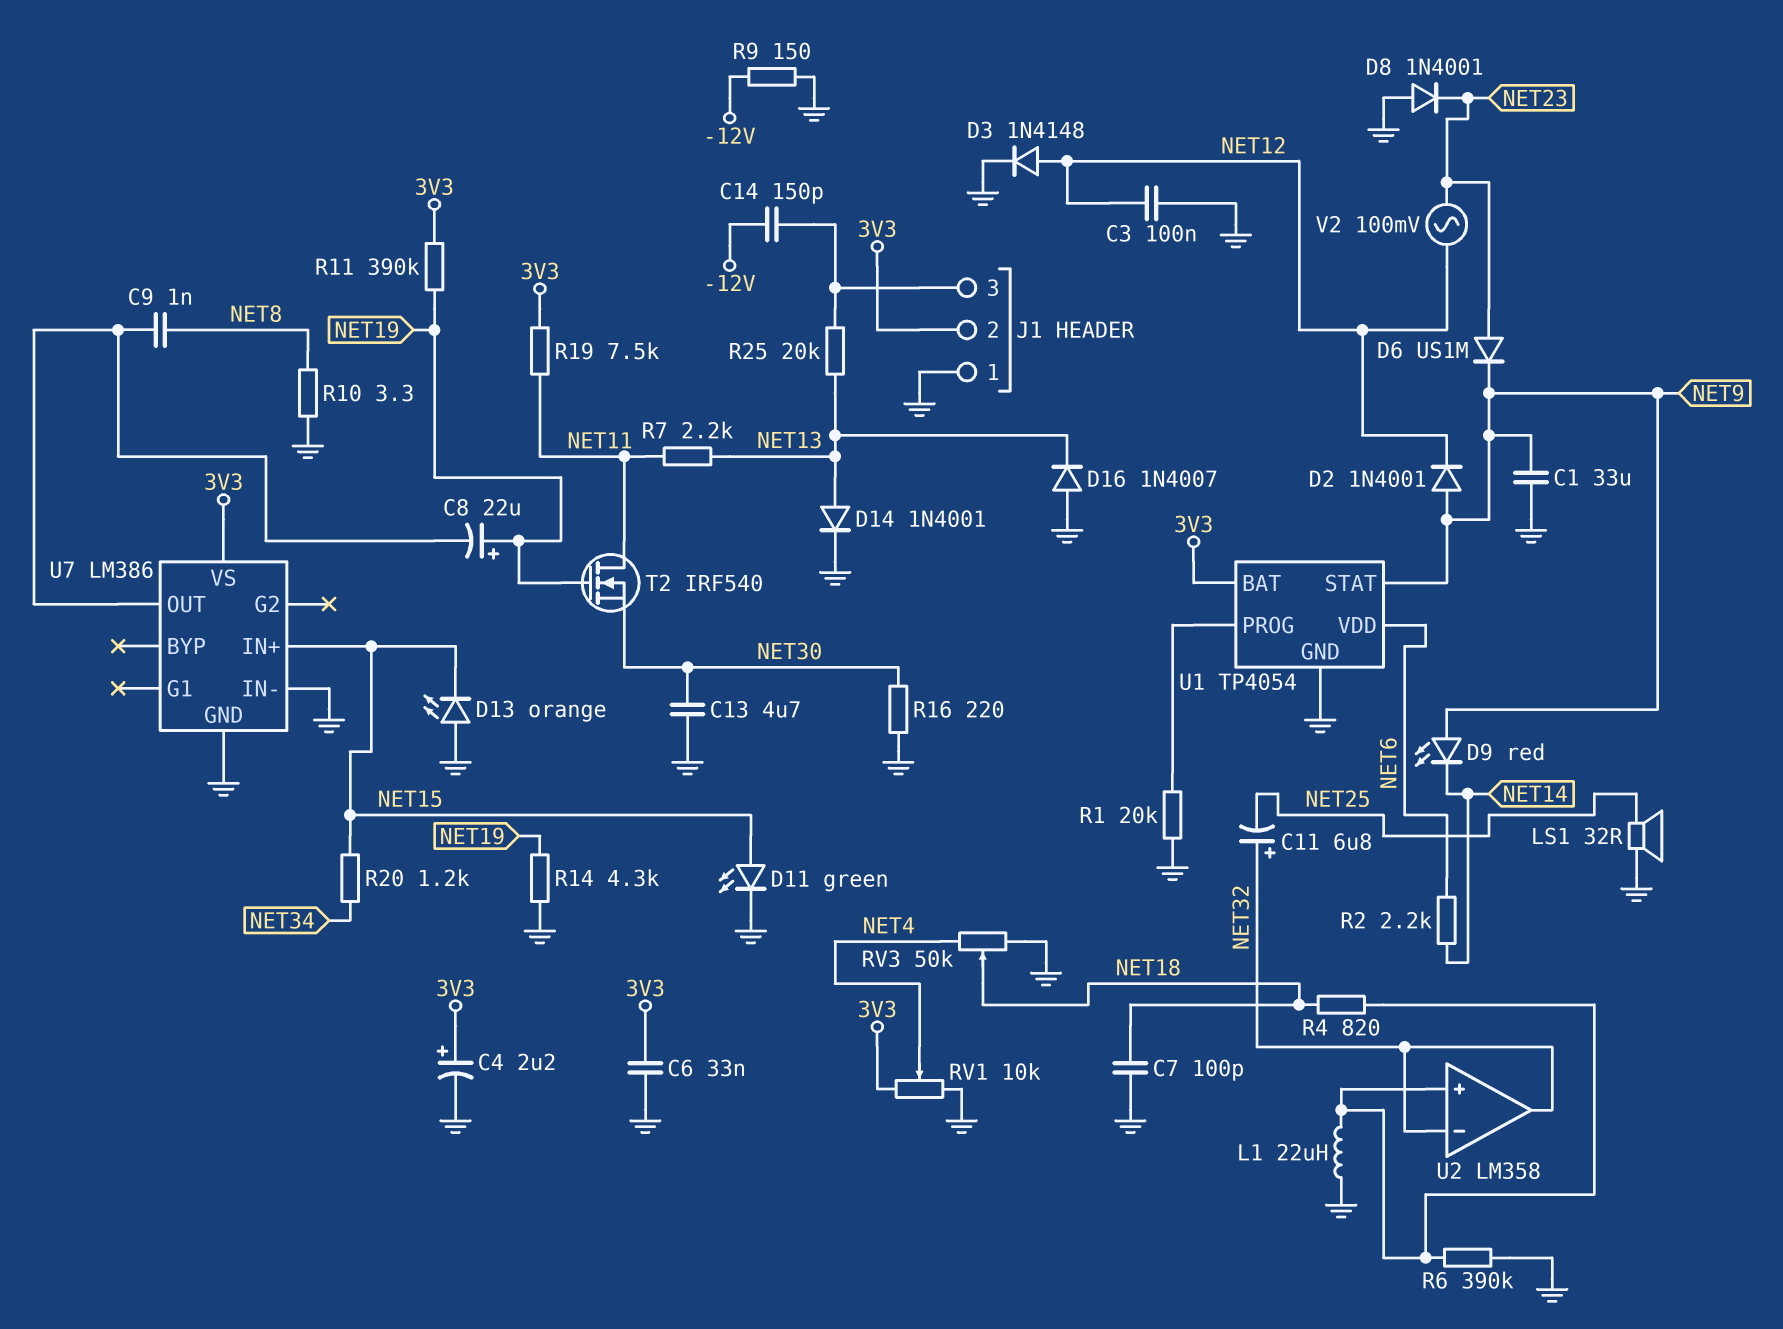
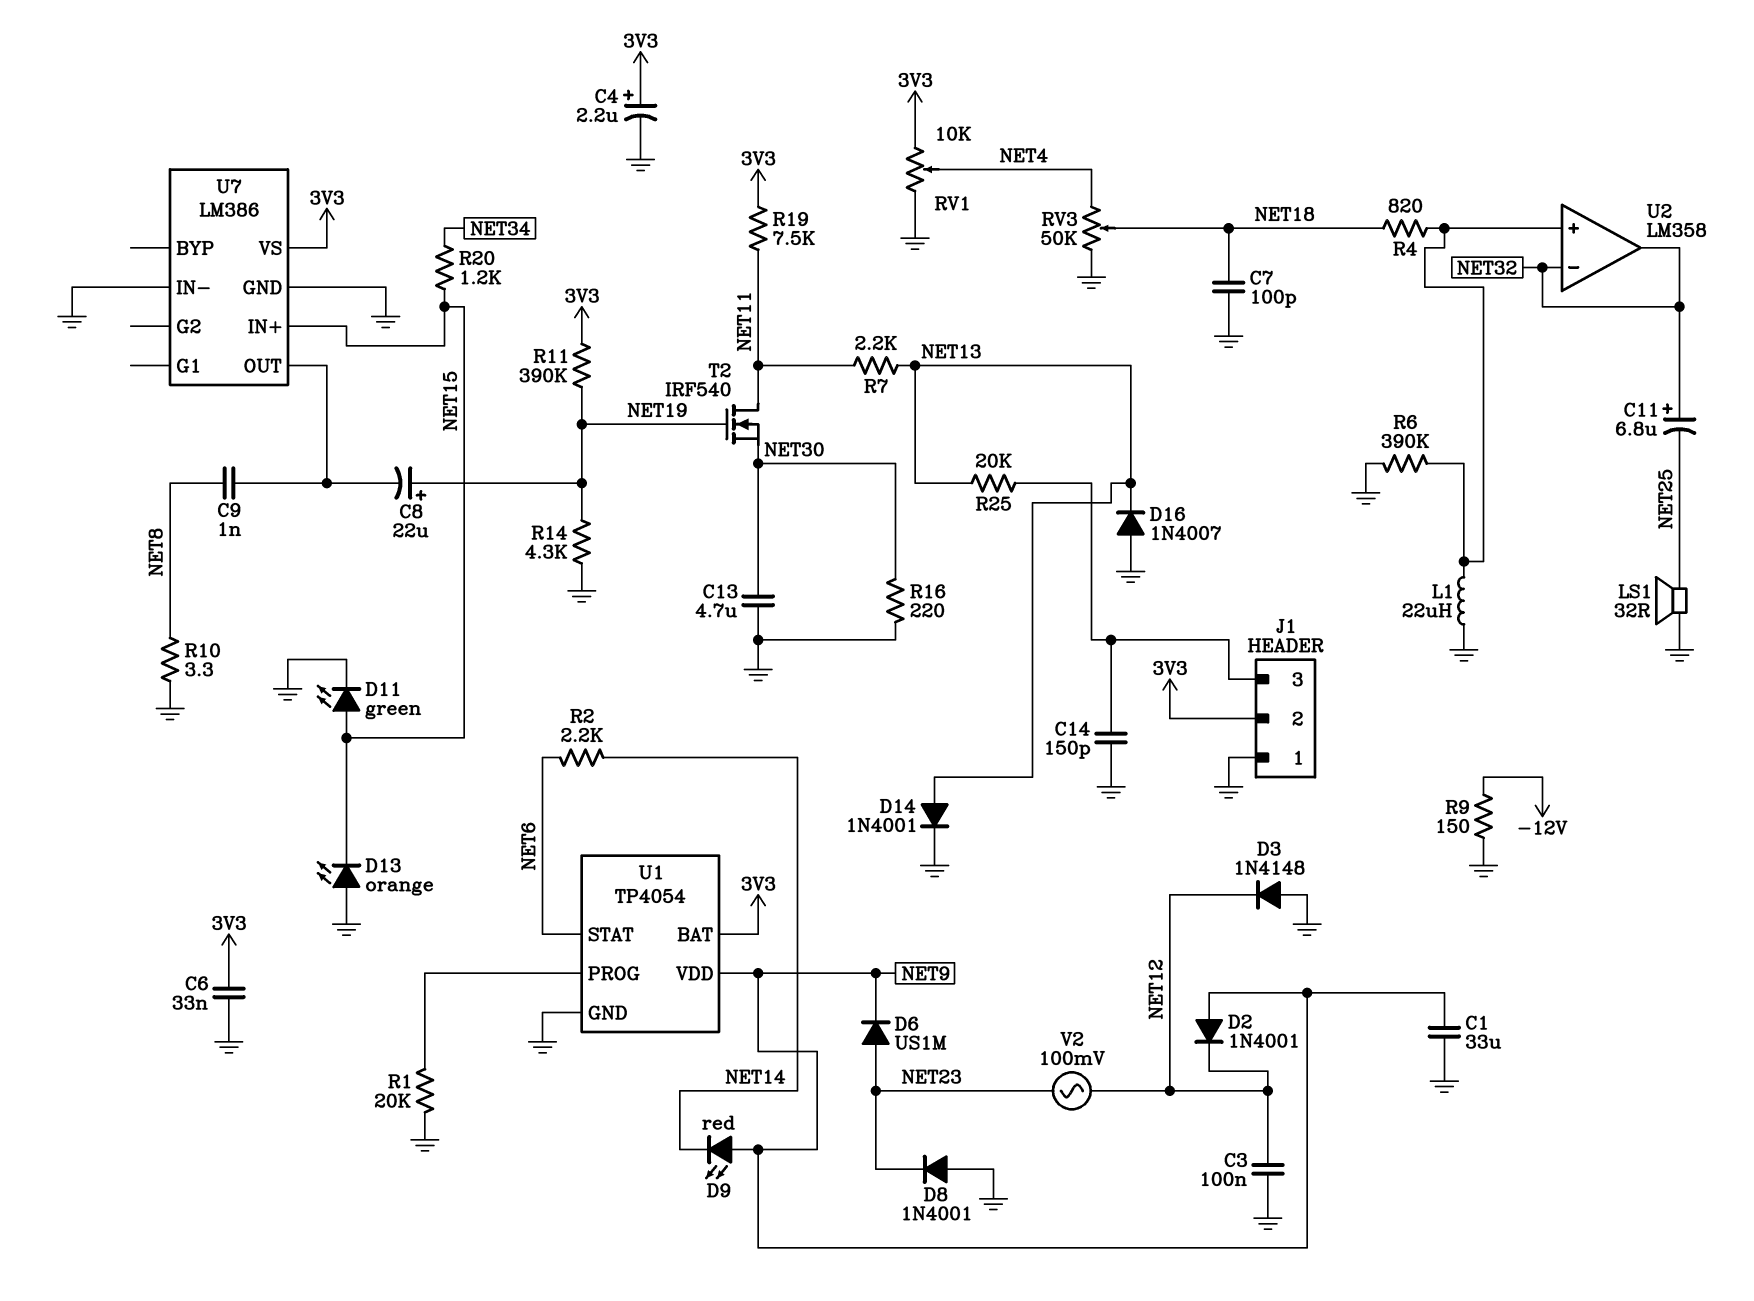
C14: 150pF (-12V, J1/3) -> 150pF (GND, J1/3)
D3: diode 1N4148 (A NET12, K GND) -> diode 1N4148 (A GND, K NET12)
U1 pin STAT: NET9 -> NET6
U1 pin VDD: NET6 -> NET9

